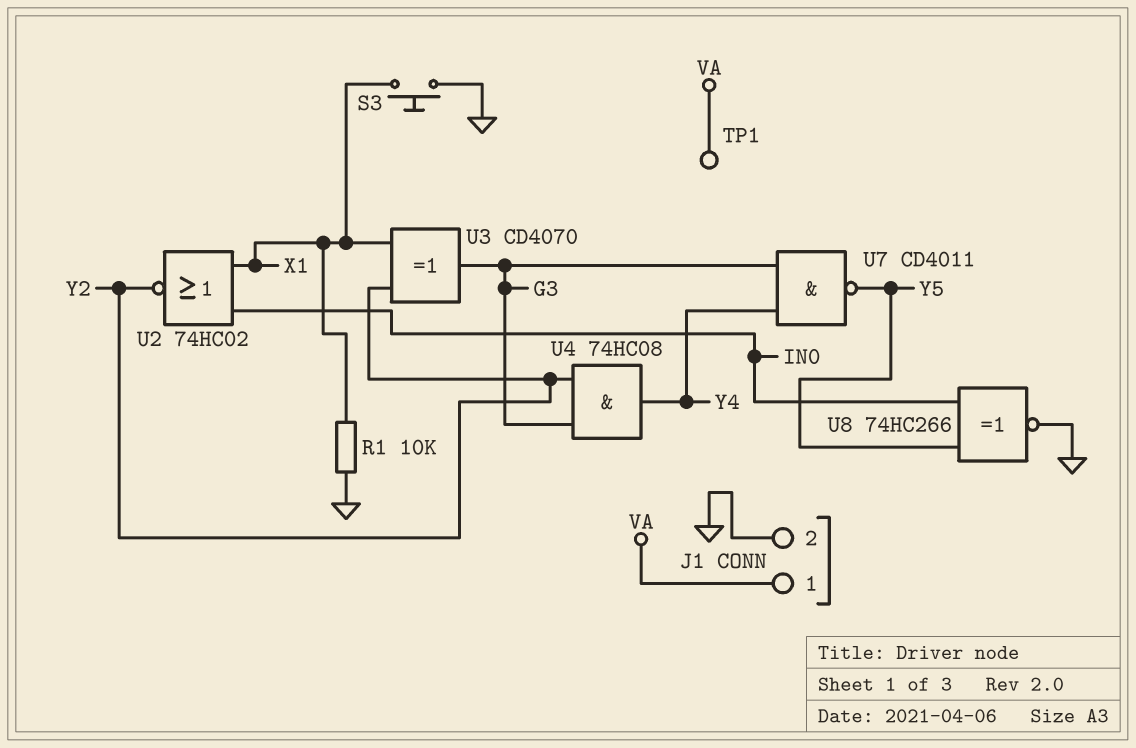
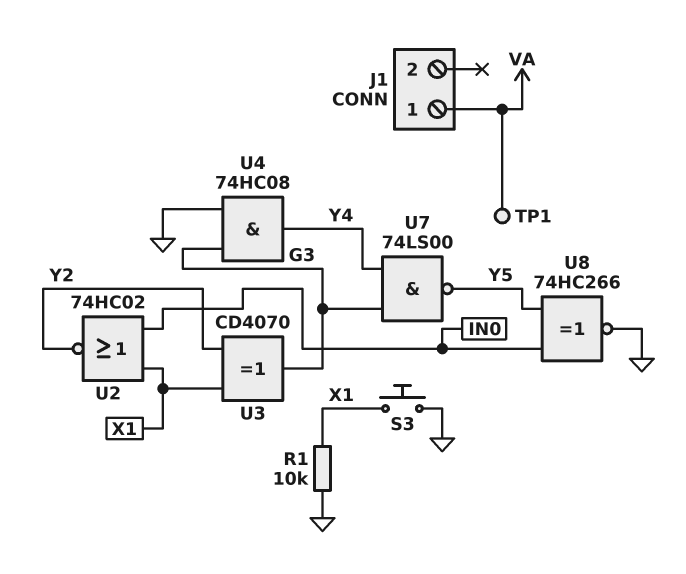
J1 pin 2: GND -> none
U4: AND 74HC08 (in G3, in Y2, out Y4) -> AND 74HC08 (in G3, in GND, out Y4)
U7: NAND CD4011 (in G3, in Y4, out Y5) -> NAND 74LS00 (in G3, in Y4, out Y5)

